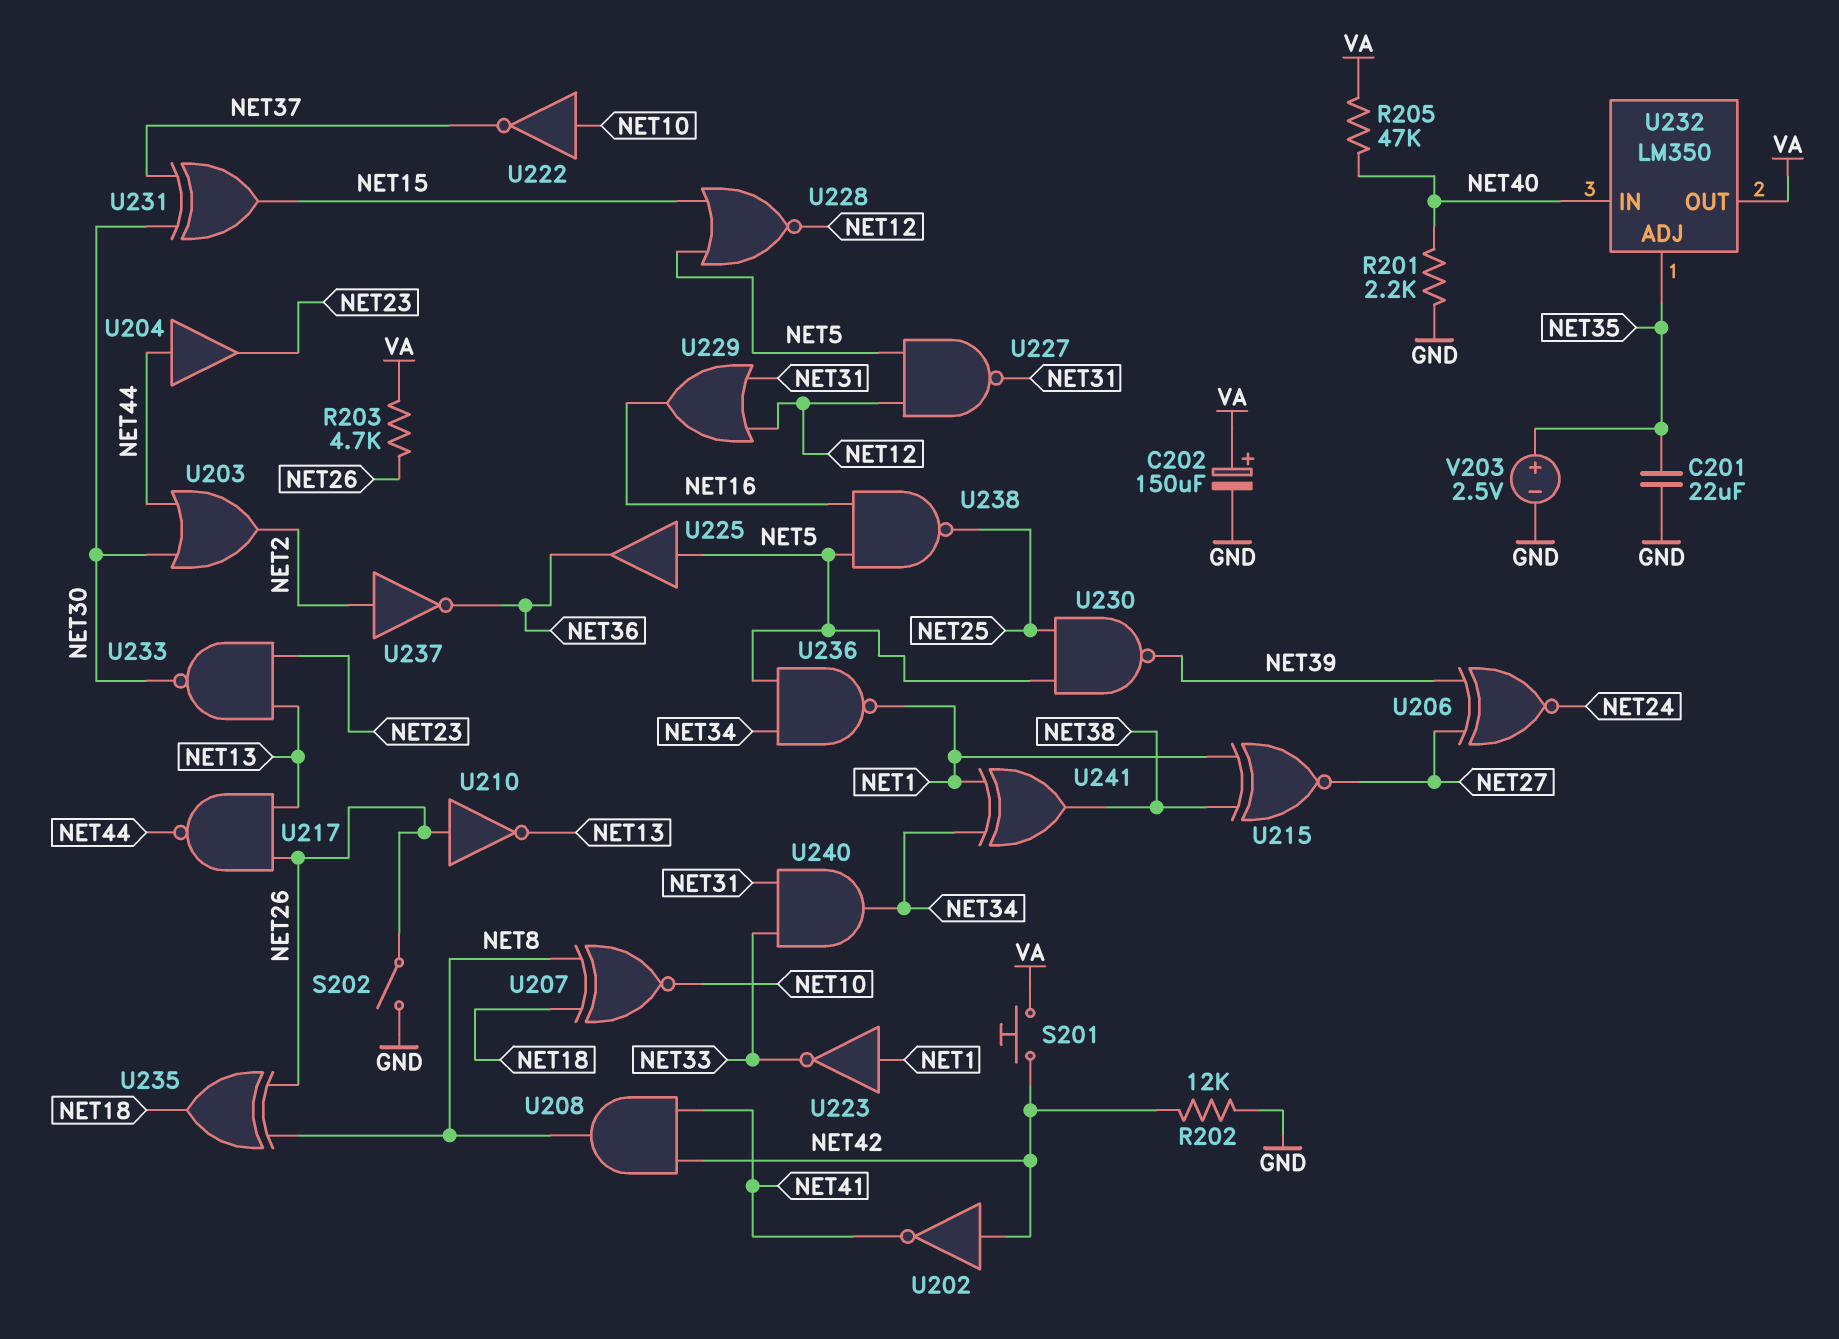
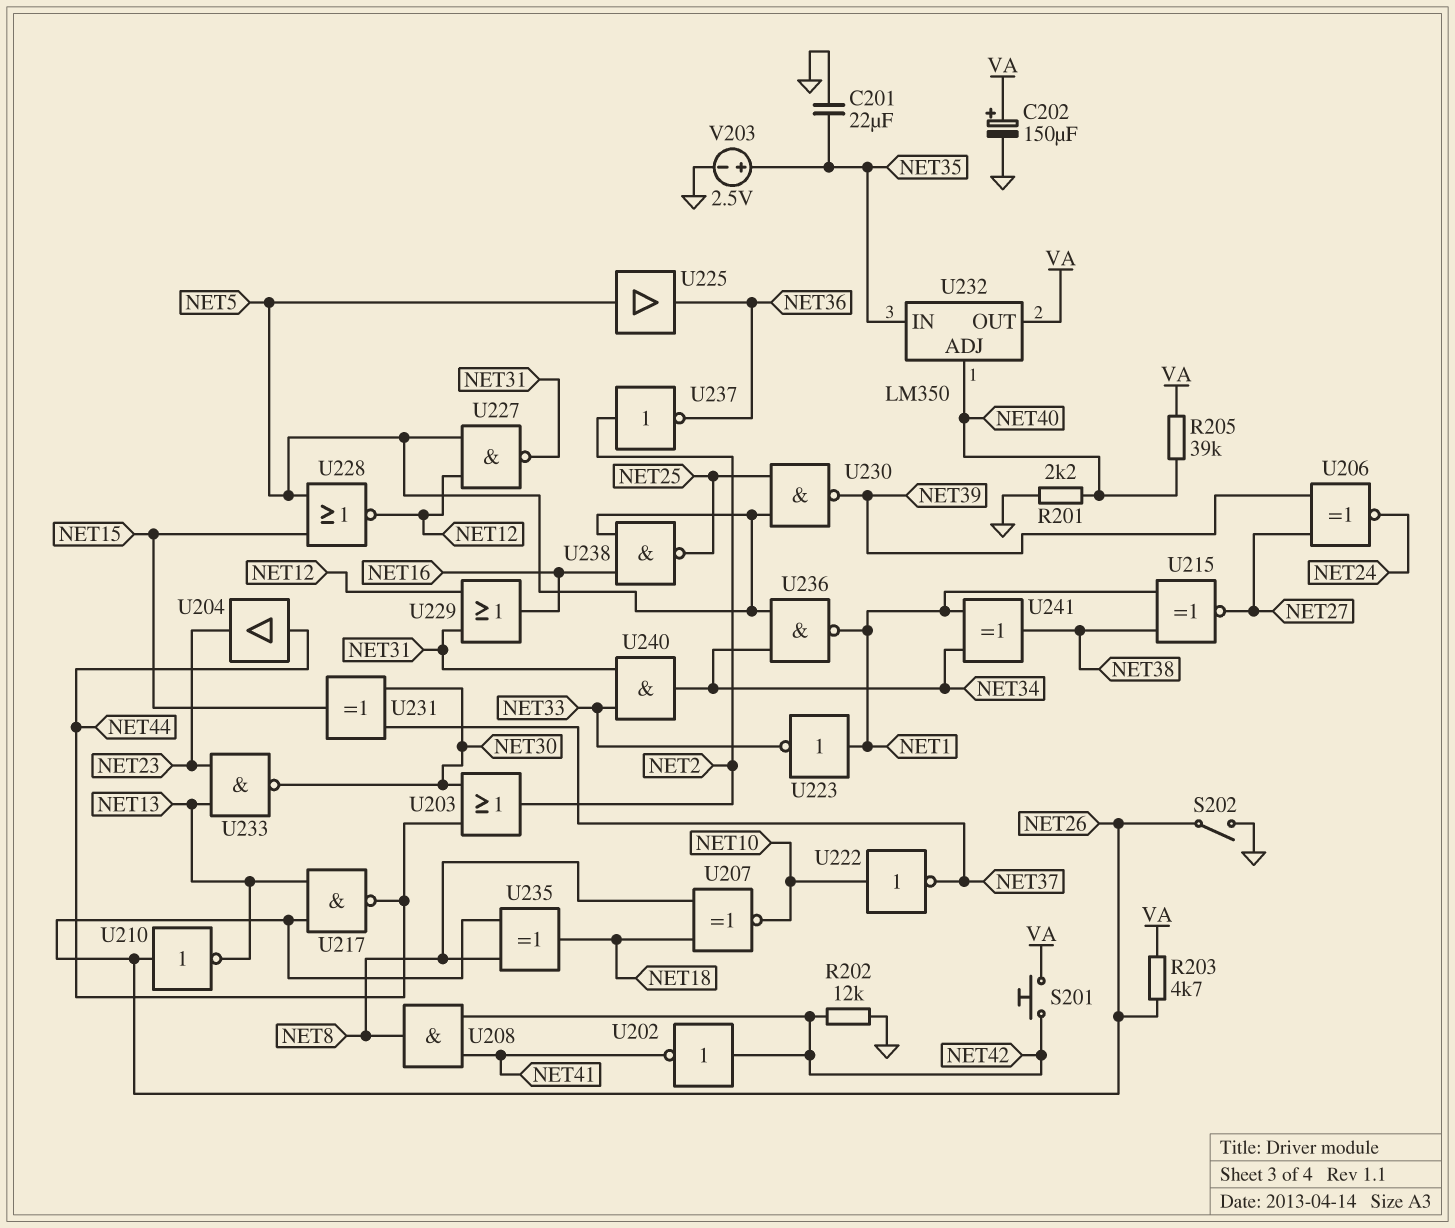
R205: 47k (NET40, VA) -> 39k (NET40, VA)
U232 pin ADJ: NET35 -> NET40
U232 pin IN: NET40 -> NET35

